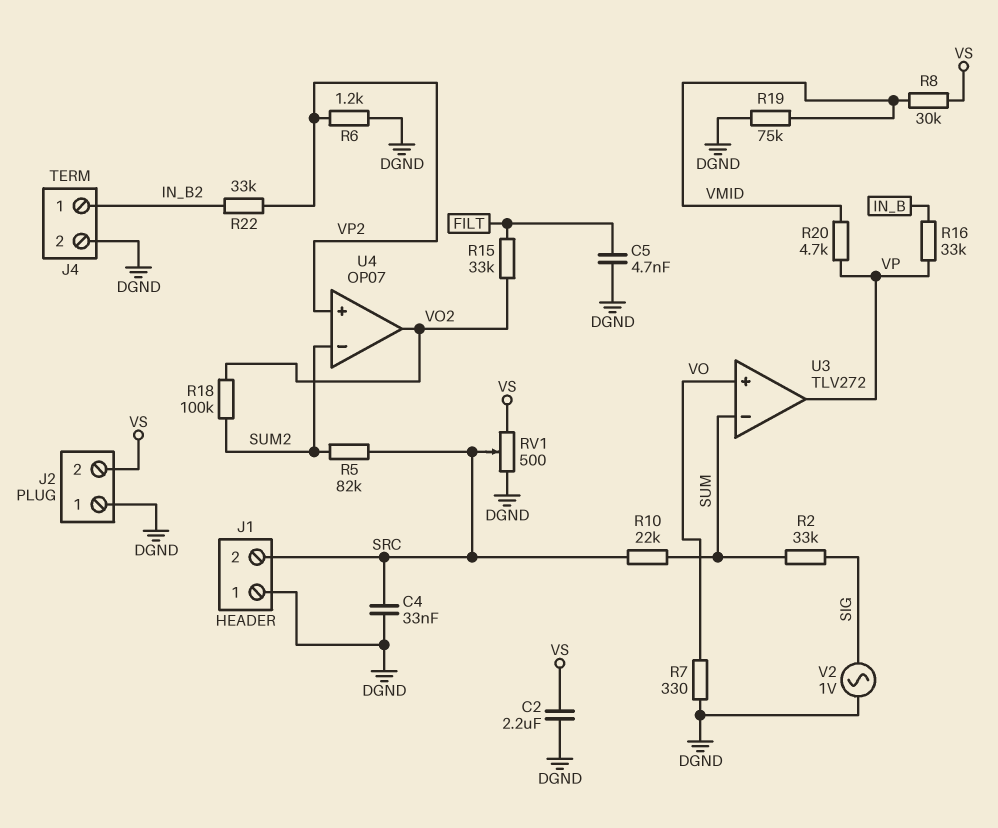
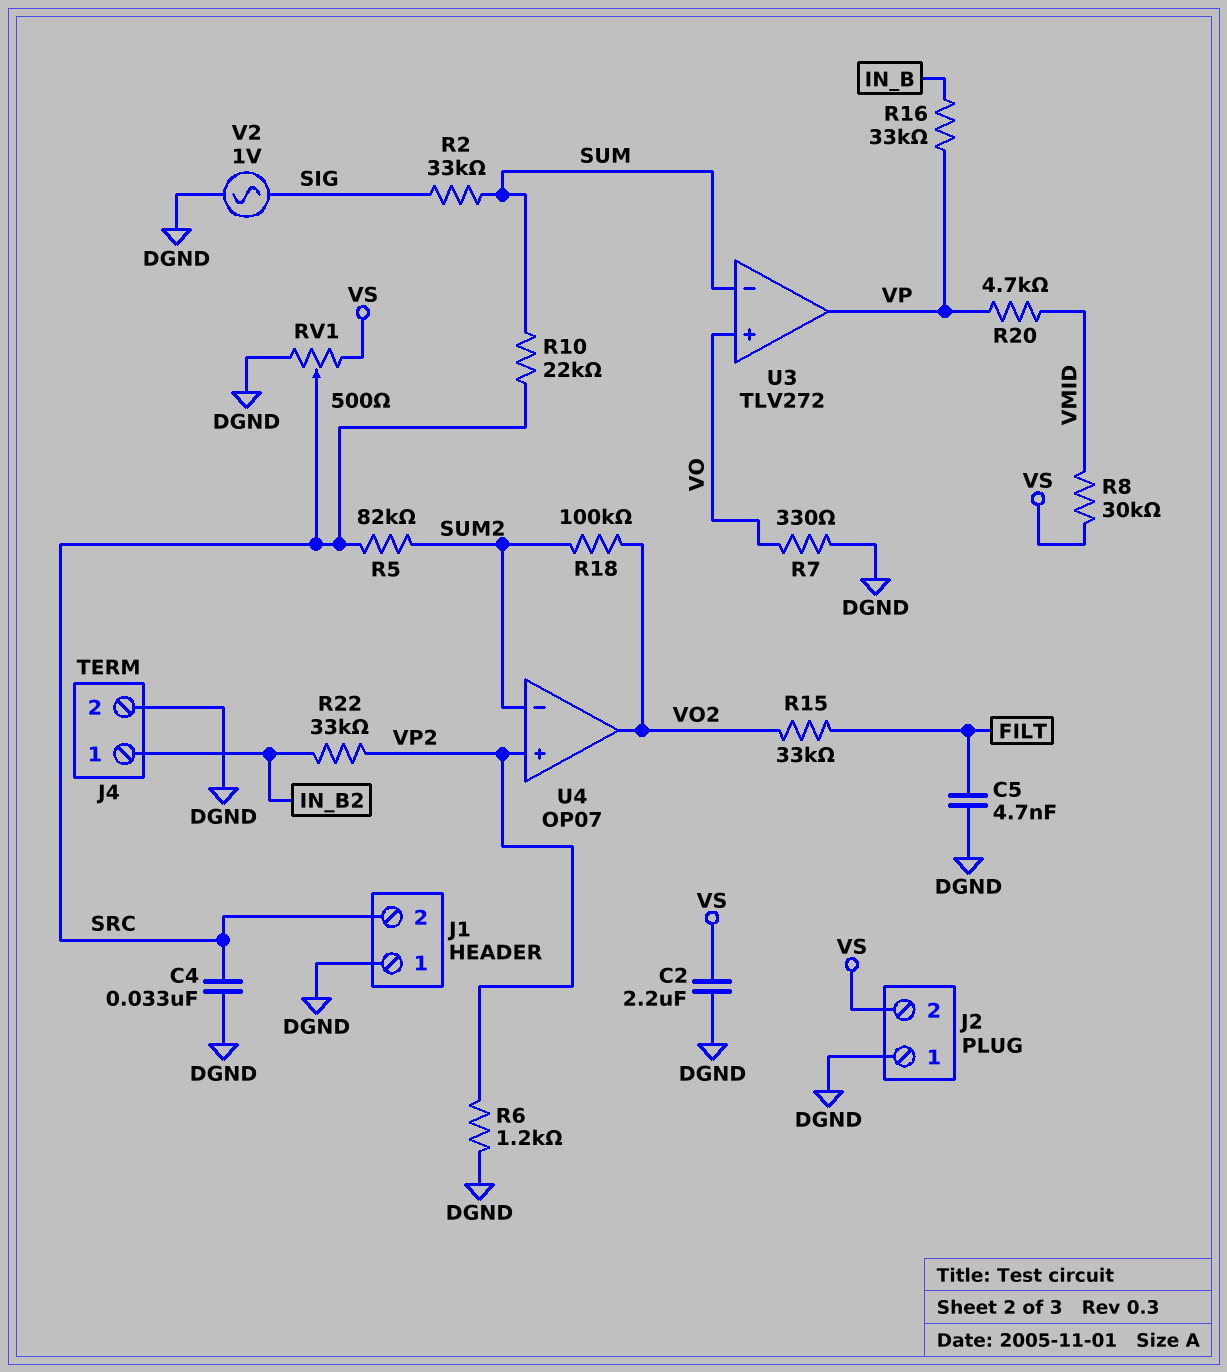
R19: 75k (DGND, VMID) -> none

